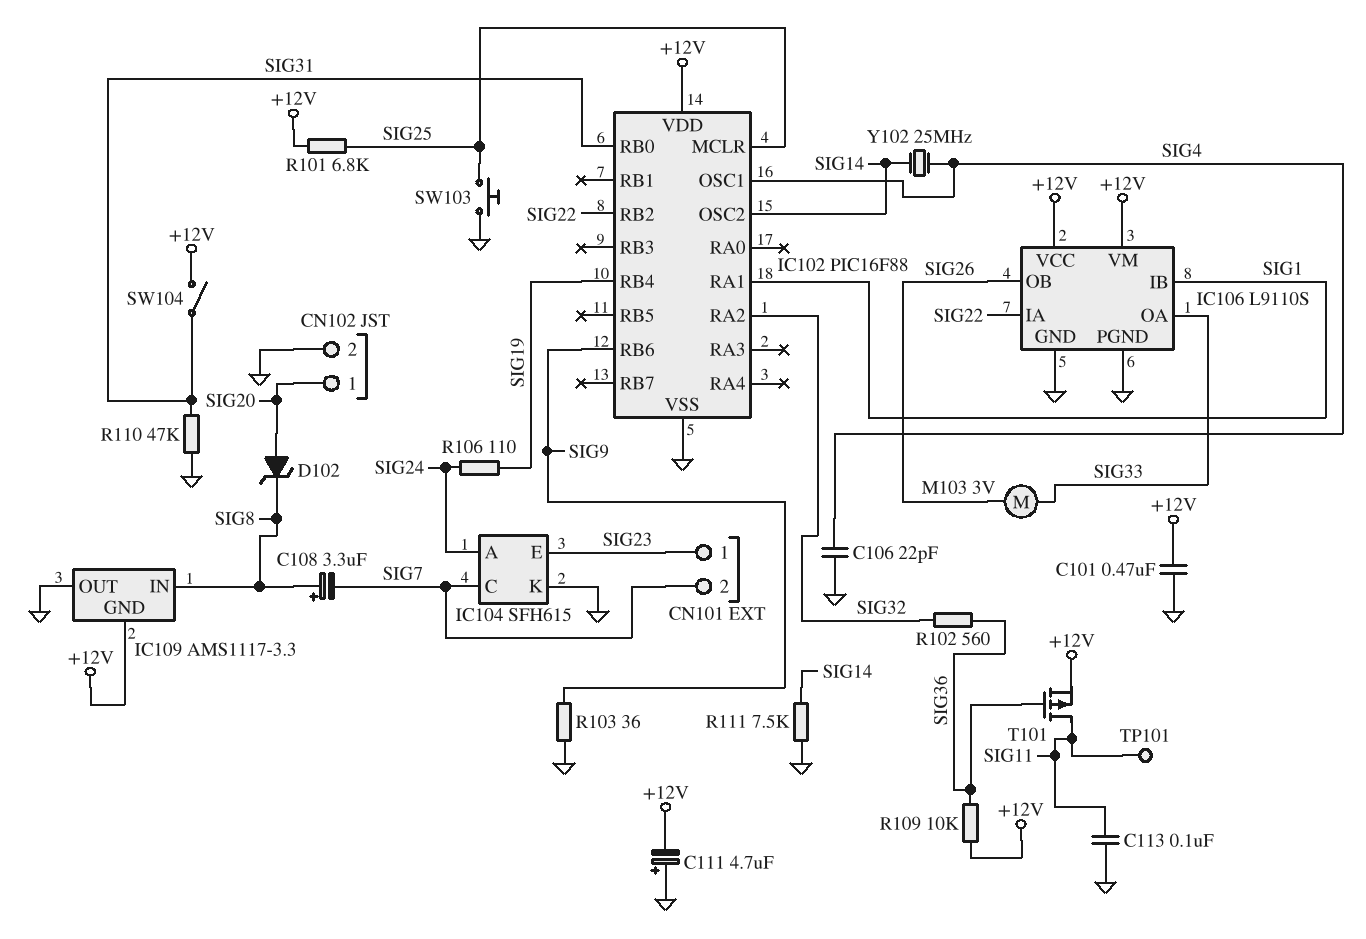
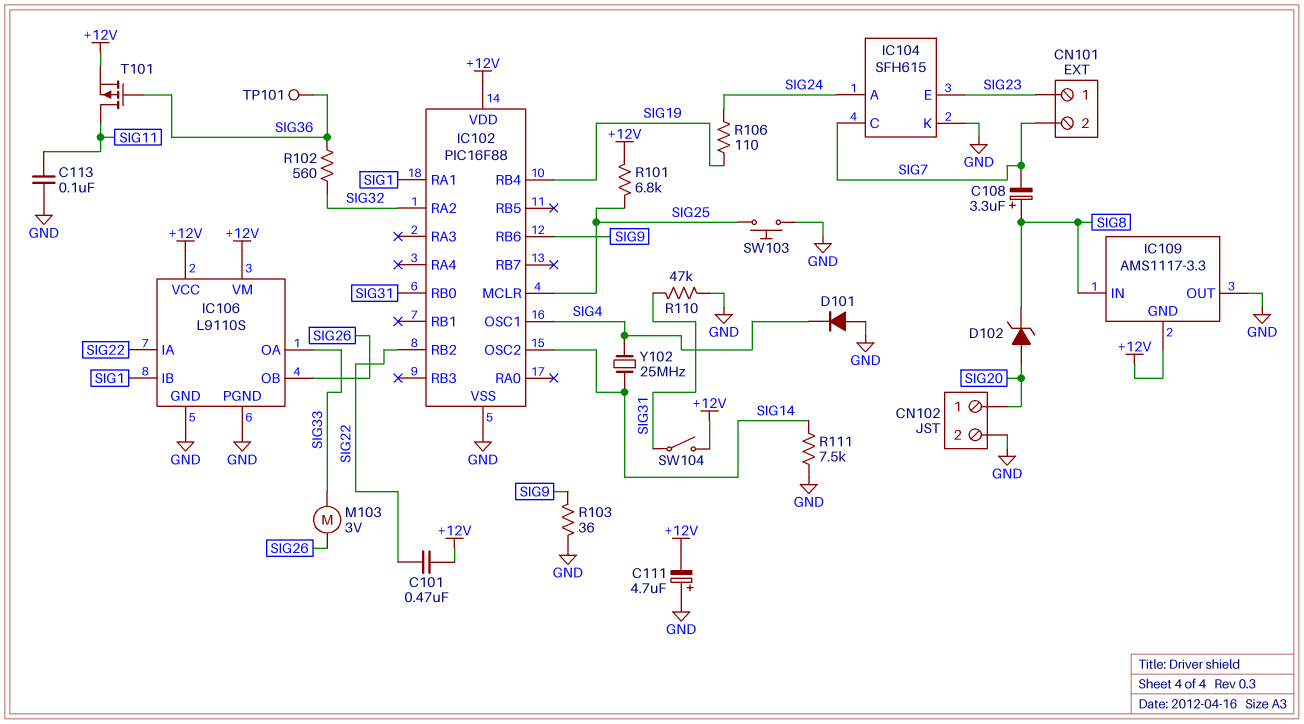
C101: 470nF (+12V, GND) -> 470nF (+12V, SIG22)
C106: 22pF (GND, SIG4) -> none
D101: none -> diode (A GND, K SIG4)
R109: 10k (+12V, SIG36) -> none
TP101: test point (SIG11) -> test point (SIG36)

